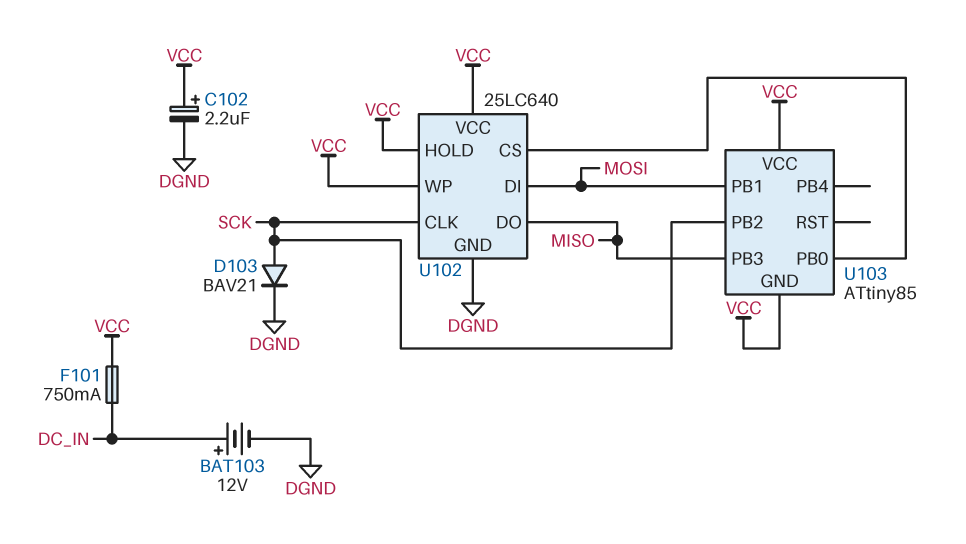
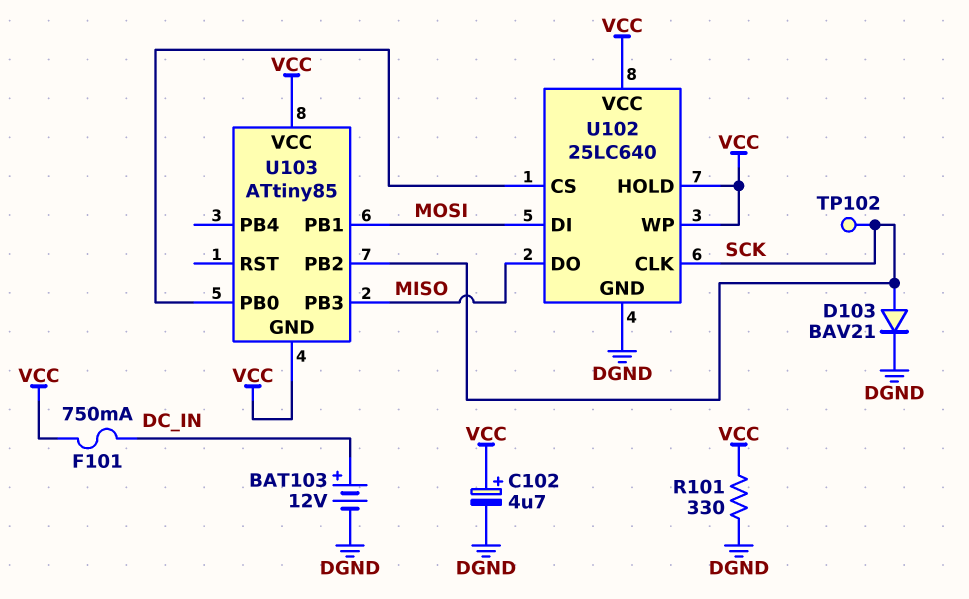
C102: 2.2uF (plus VCC, minus DGND) -> 4.7uF (plus VCC, minus DGND)
R101: none -> 330 (DGND, VCC)
TP102: none -> test point (SCK)

